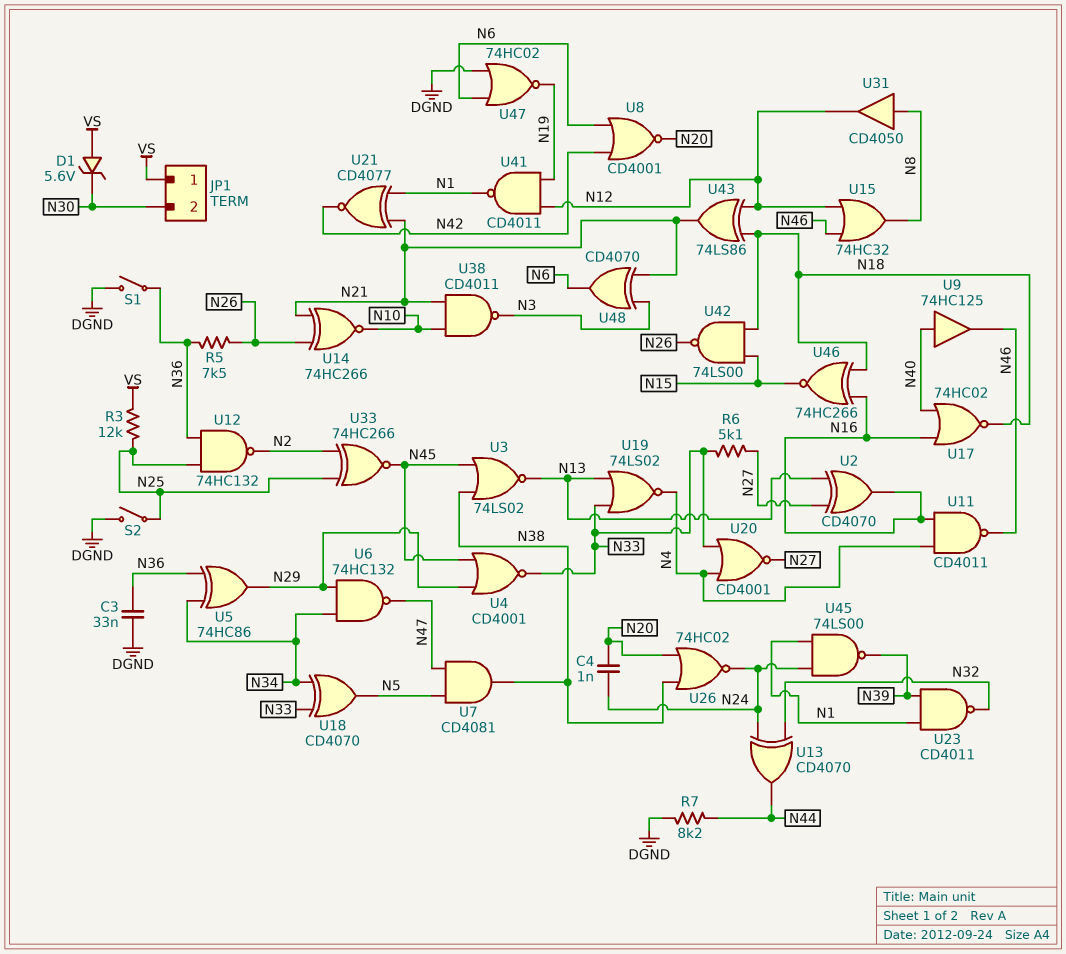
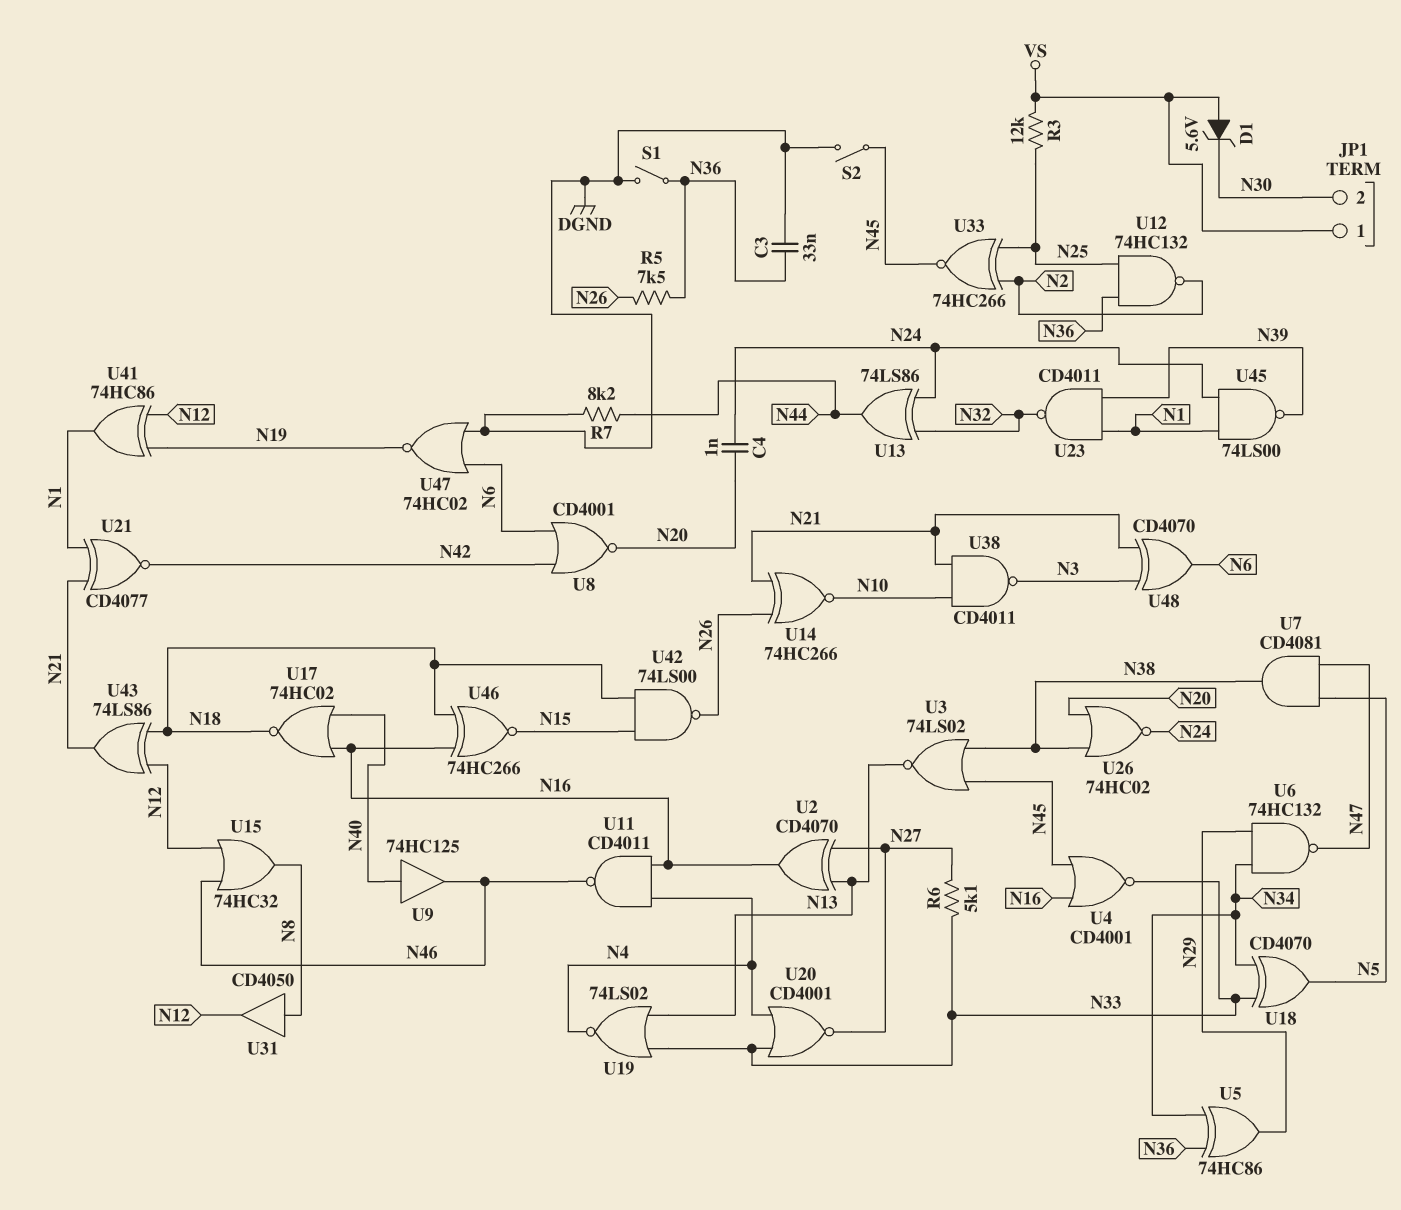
S2: switch (DGND, N25) -> switch (DGND, N45)
U4: NOR CD4001 (in N29, in N45, out N33) -> NOR CD4001 (in N16, in N45, out N33)
U13: XOR CD4070 (in N24, in N32, out N44) -> XOR 74LS86 (in N24, in N32, out N44)
U41: NAND CD4011 (in N12, in N19, out N1) -> XOR 74HC86 (in N12, in N19, out N1)

